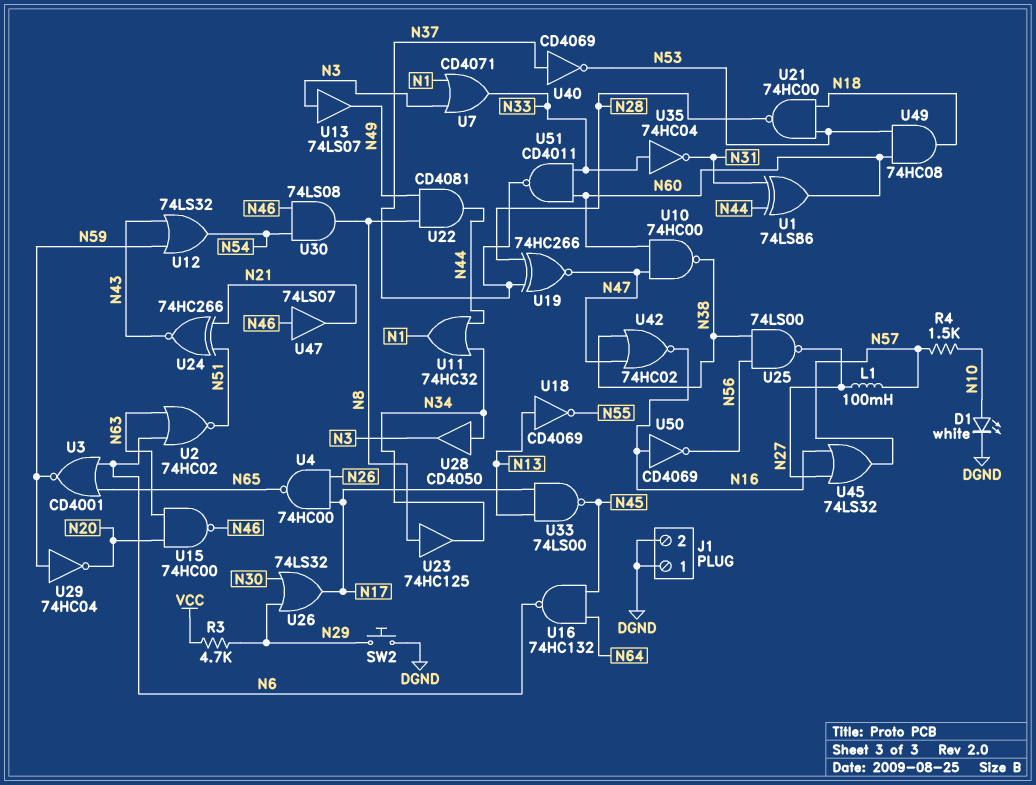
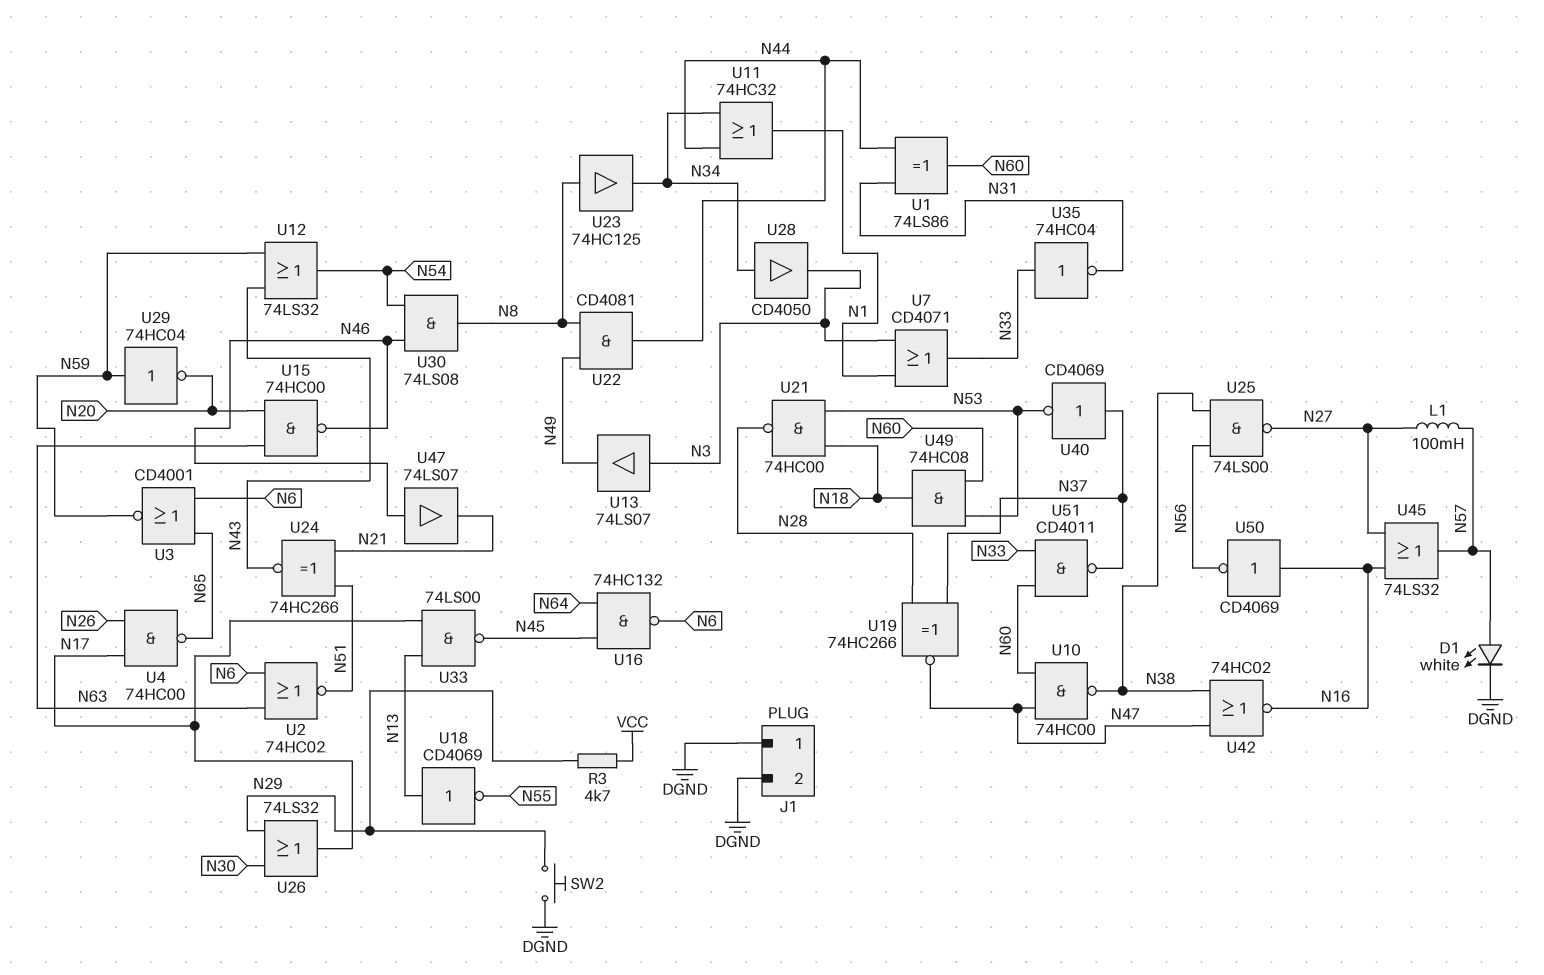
D1: LED white (A N10, K DGND) -> LED white (A N57, K DGND)
R4: 1.5k (N10, N57) -> none

